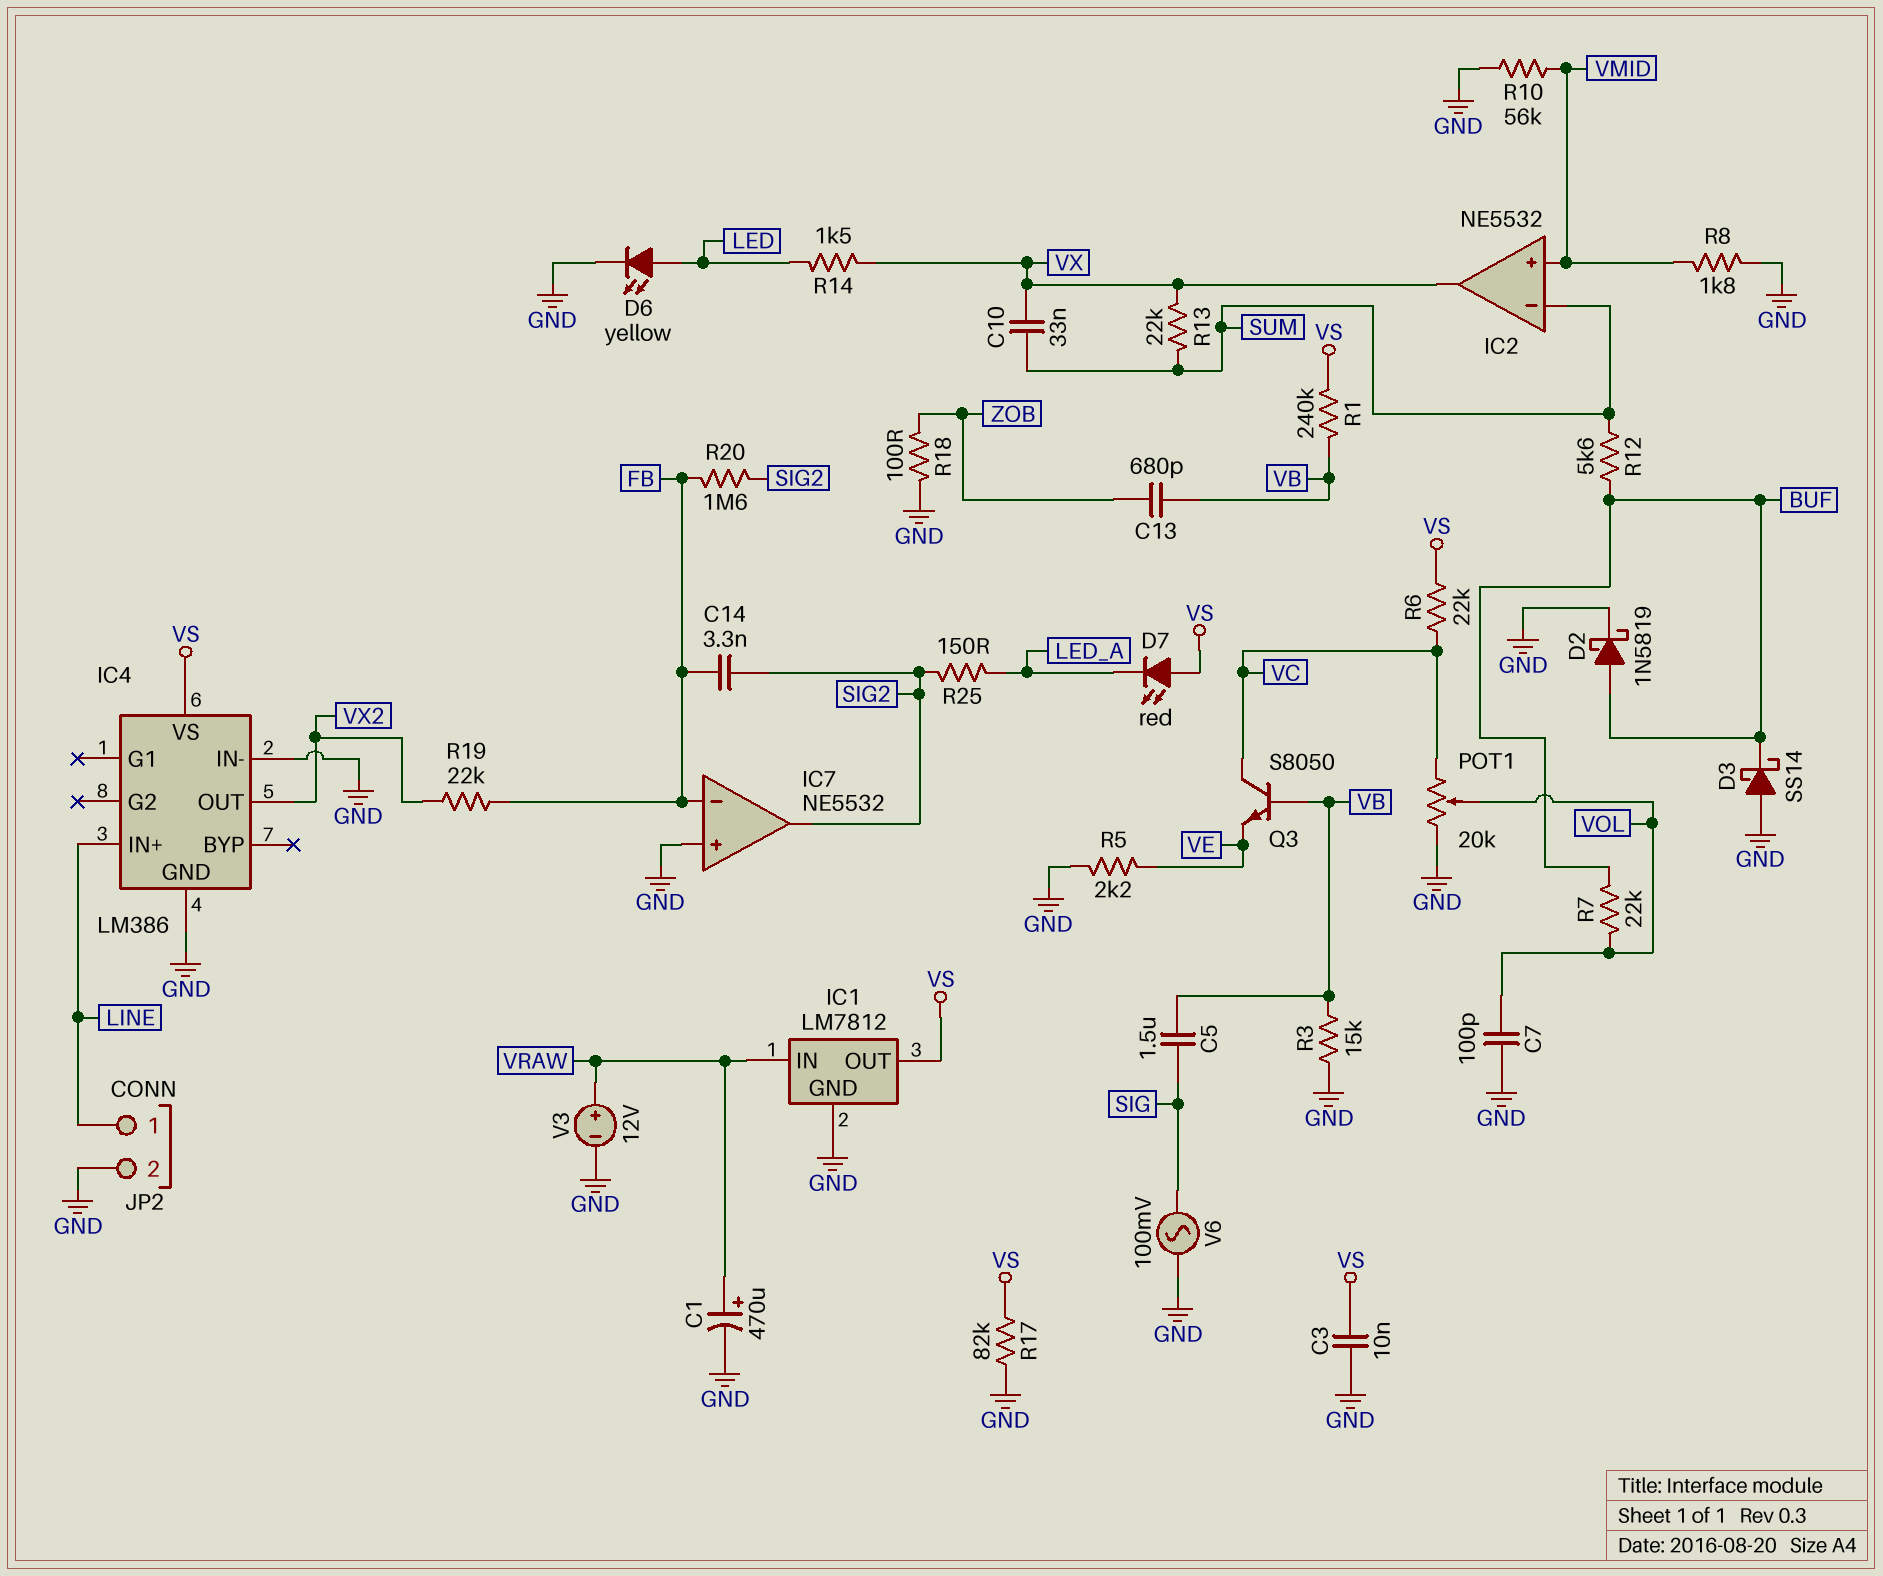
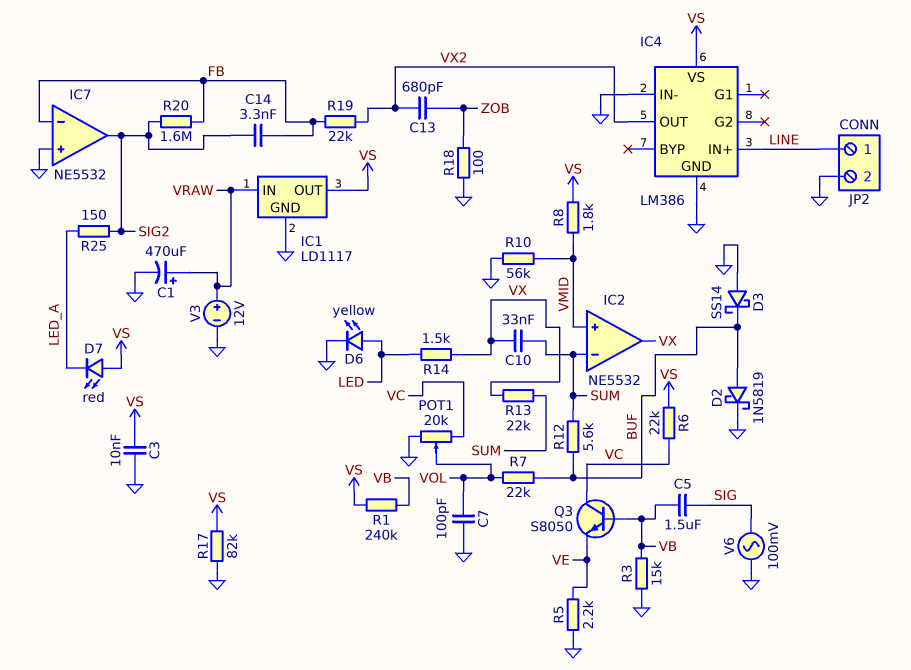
C13: 680pF (VB, ZOB) -> 680pF (VX2, ZOB)
IC1: LM7812 -> LD1117
R8: 1.8k (GND, VMID) -> 1.8k (VMID, VS)

